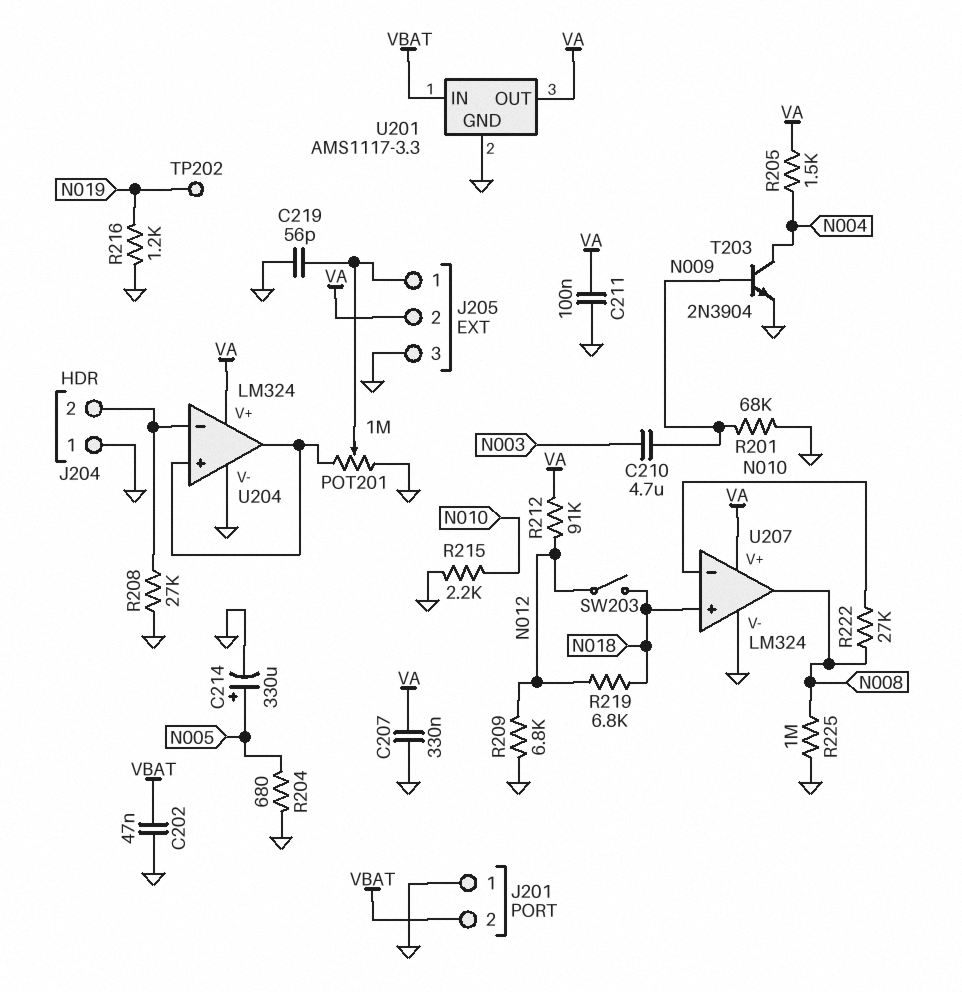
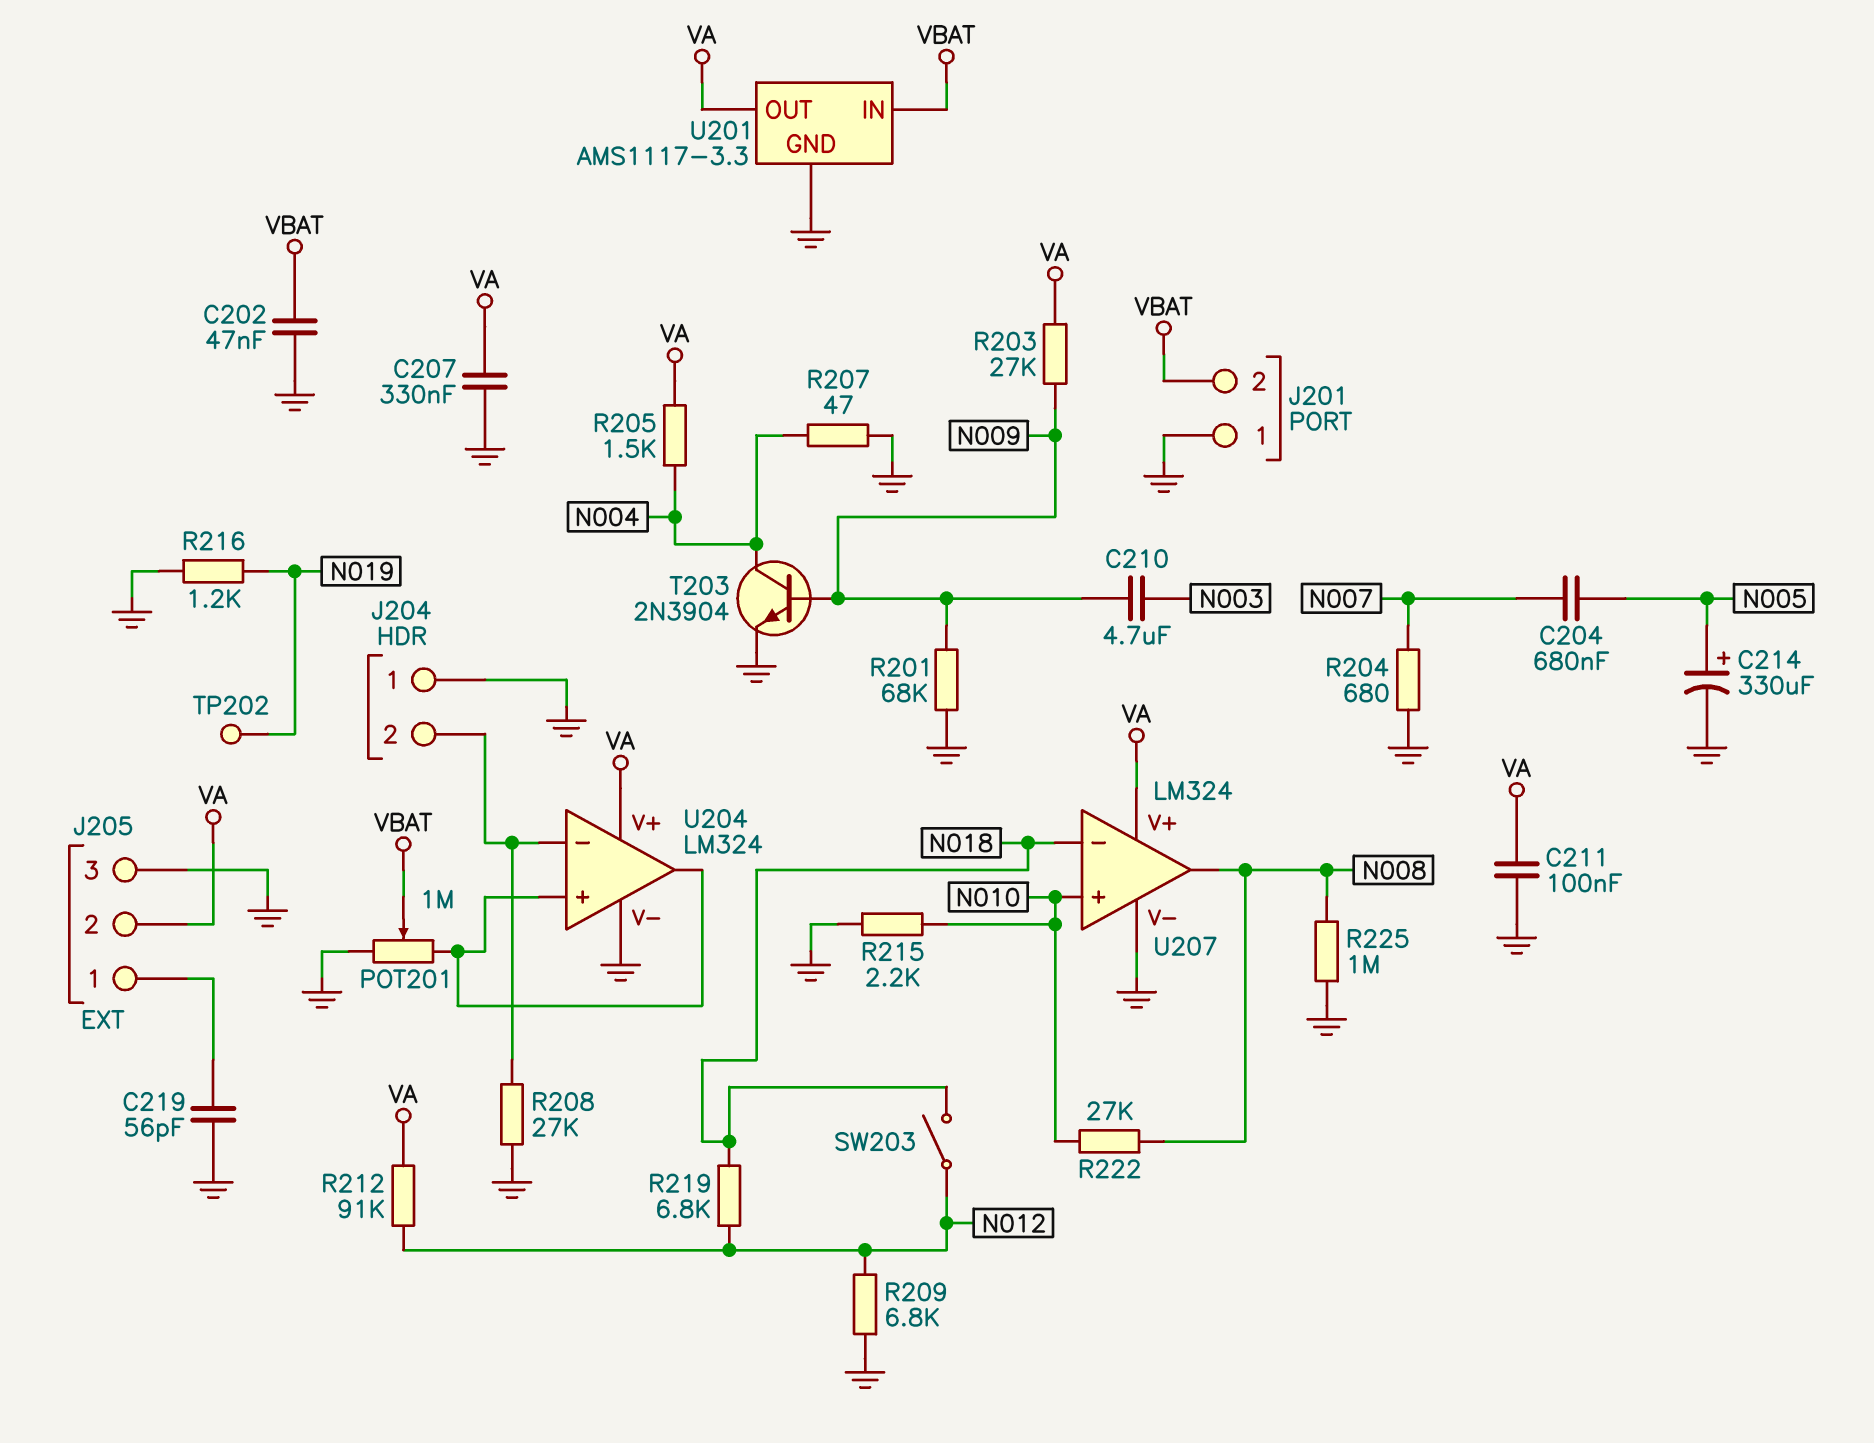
C204: none -> 680nF (N005, N007)
POT201: 1M (GND, U204/in+, wiper J205/1) -> 1M (GND, U204/in+, wiper VBAT)
R203: none -> 27k (N009, VA)
R204: 680 (GND, N005) -> 680 (GND, N007)
R207: none -> 47 (GND, N004)
U207 pin in+: N018 -> N010
U207 pin in-: N010 -> N018

